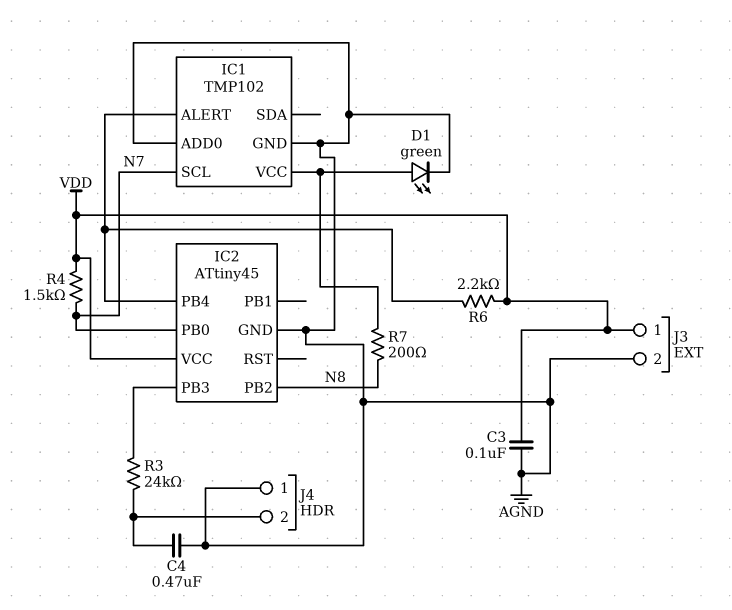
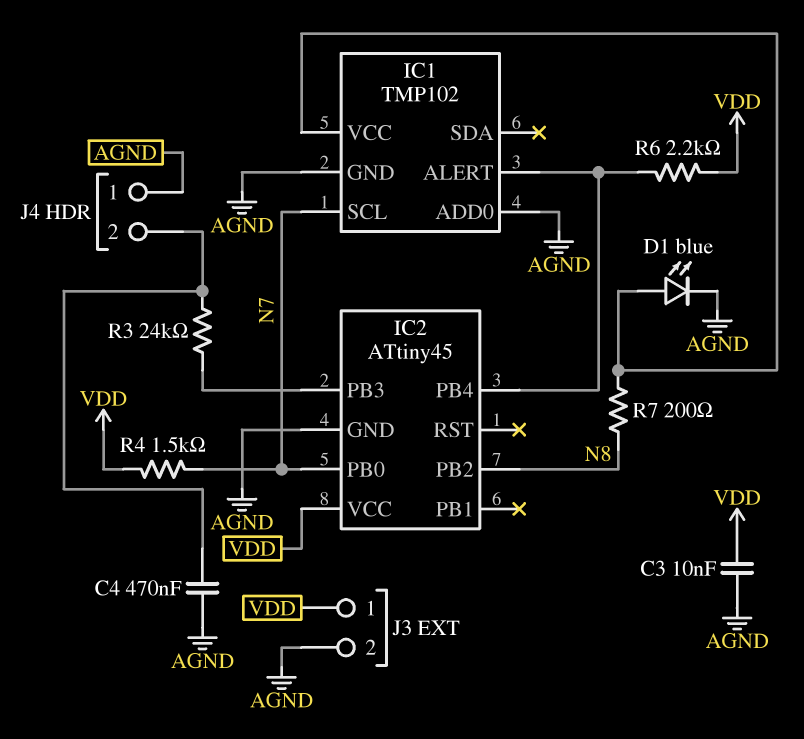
C3: 100nF (AGND, VDD) -> 10nF (AGND, VDD)
D1: LED green (A IC1/VCC, K AGND) -> LED blue (A IC1/VCC, K AGND)

